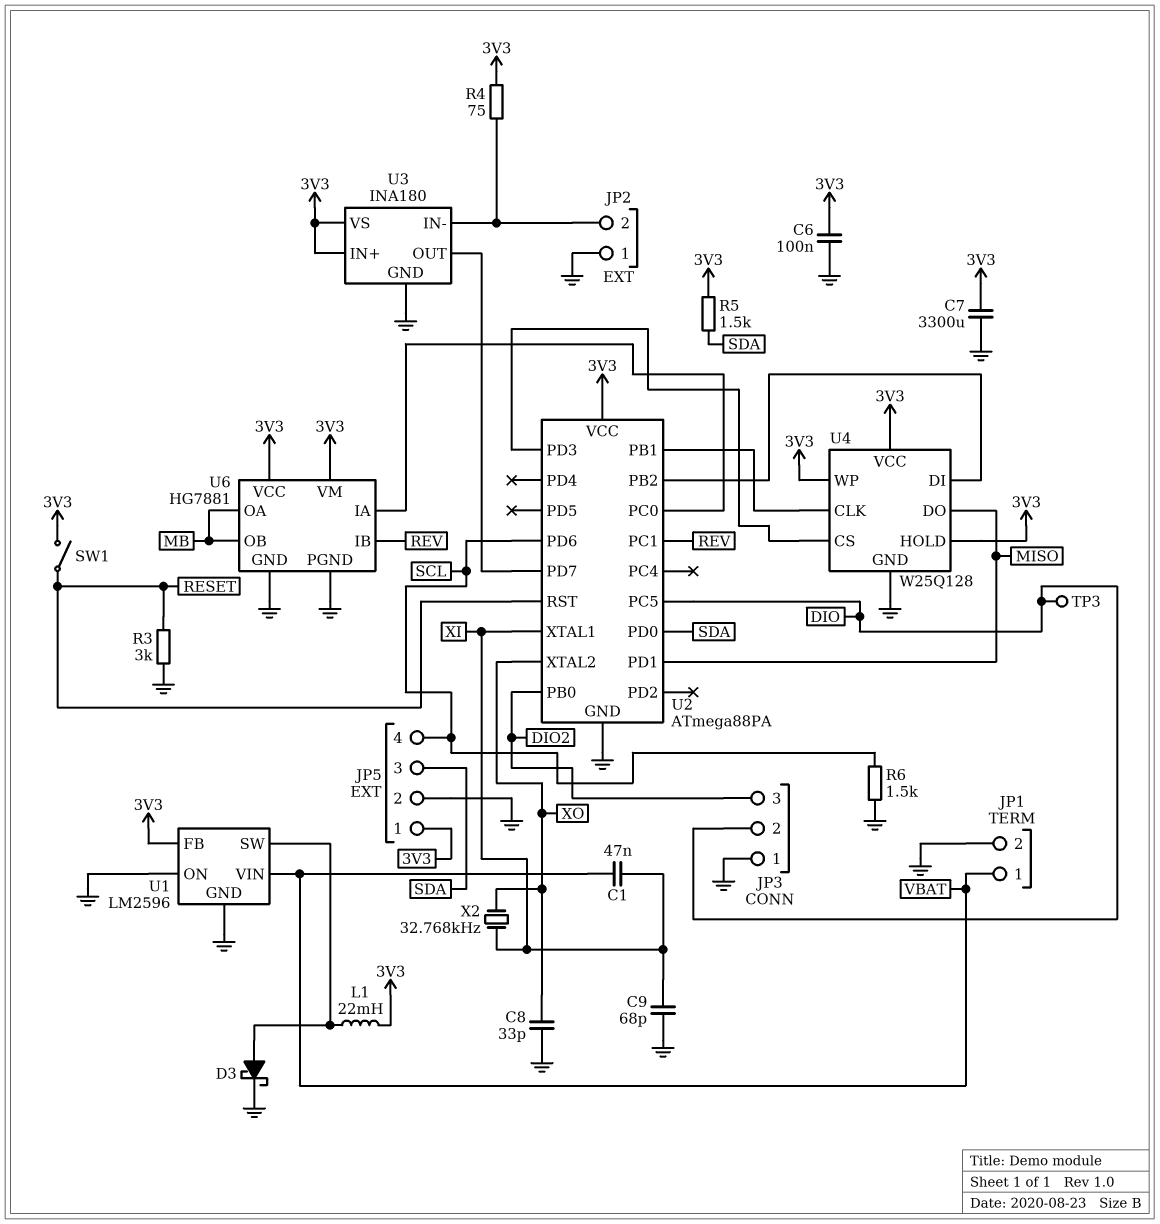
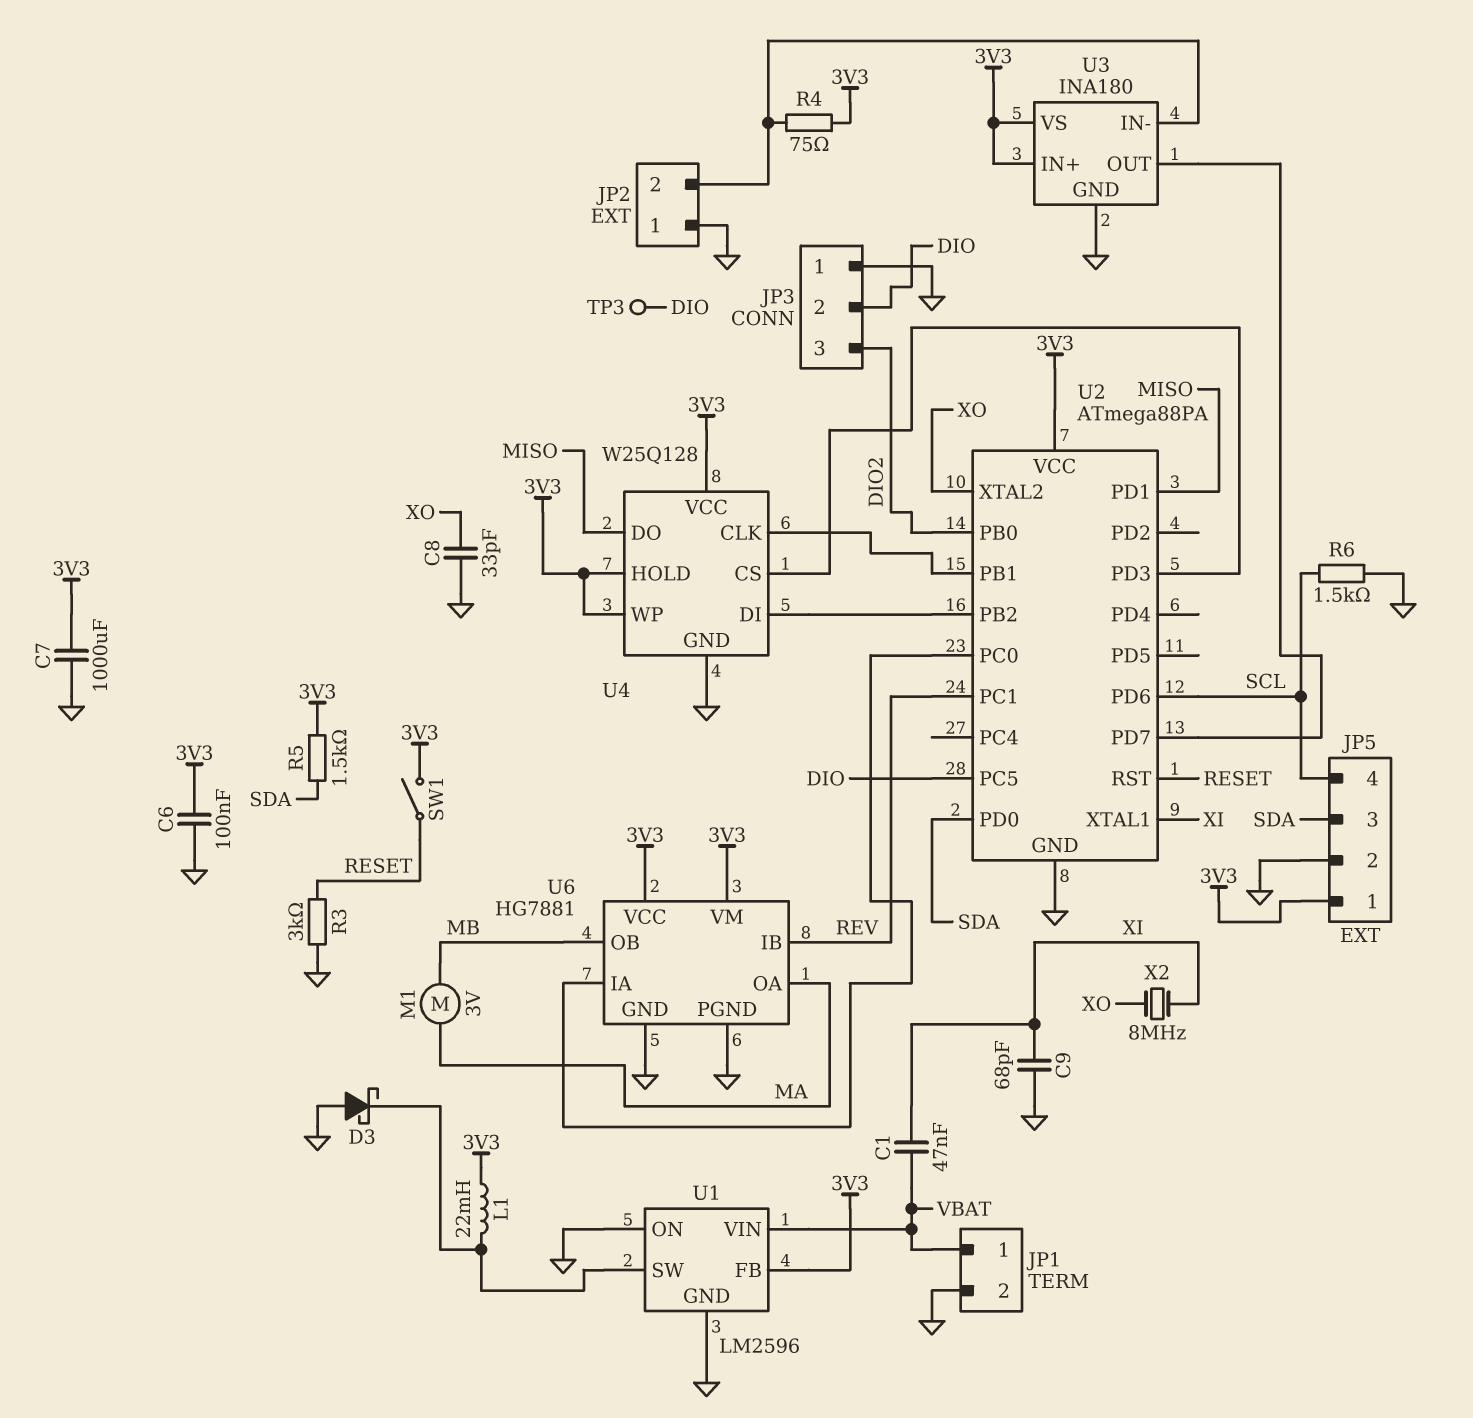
C7: 3300uF (3V3, GND) -> 1000uF (3V3, GND)
D3: schottky (A U1/SW, K GND) -> schottky (A GND, K U1/SW)
M1: none -> motor 3V (MA, MB)
U6 pin OA: MB -> MA
X2: 32.768kHz (XI, XO) -> 8MHz (XI, XO)

